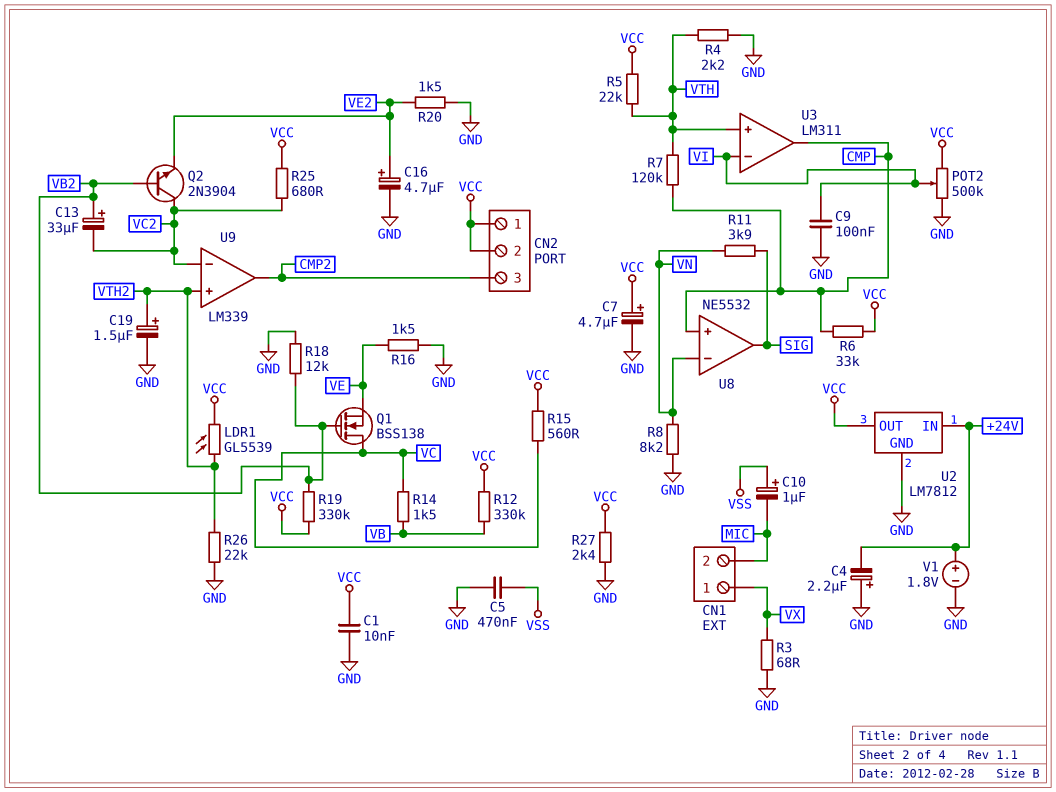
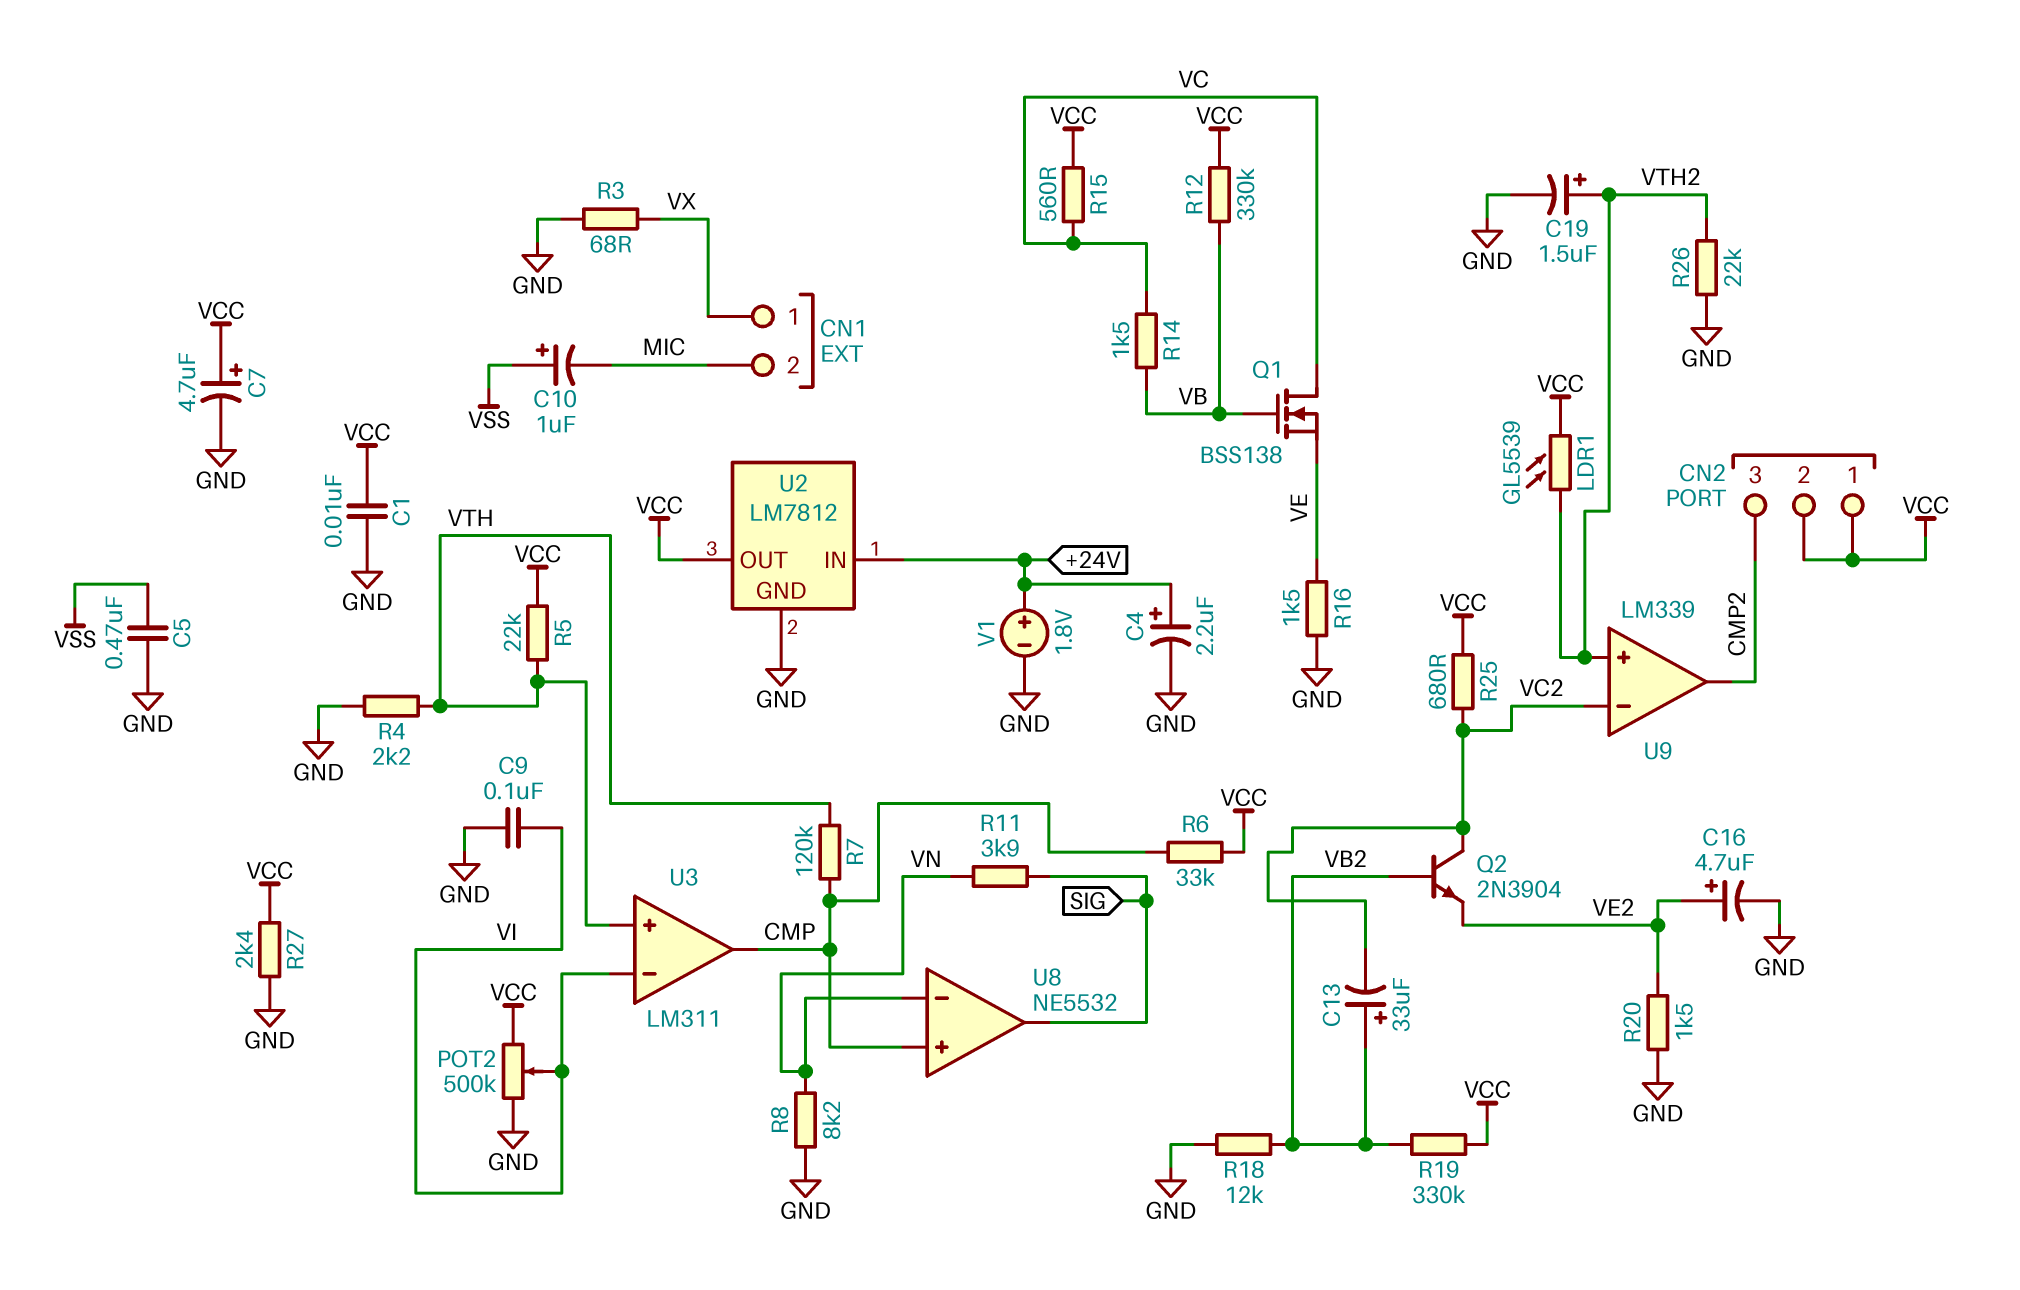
C4: 2.2uF (plus GND, minus +24V) -> 2.2uF (plus +24V, minus GND)
Q1: NMOS BSS138 (G VB2, D VC, S VE) -> NMOS BSS138 (G VB, D VC, S VE)

